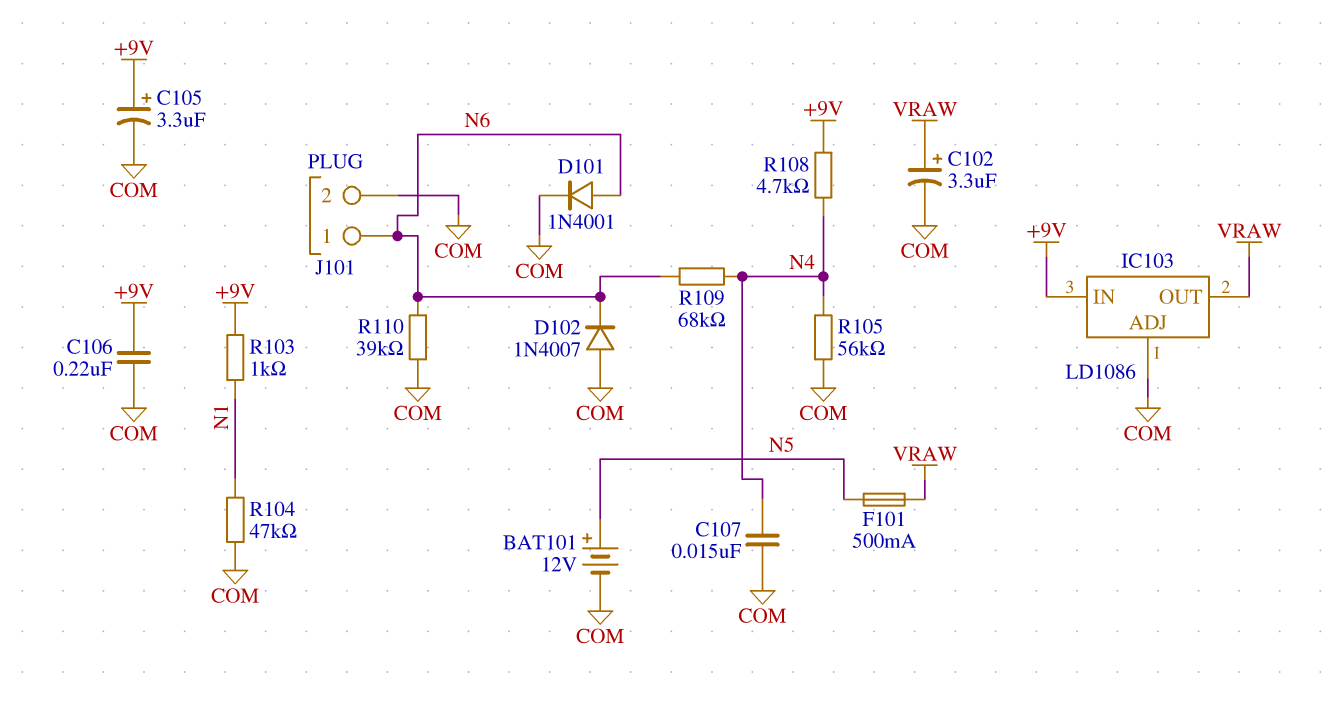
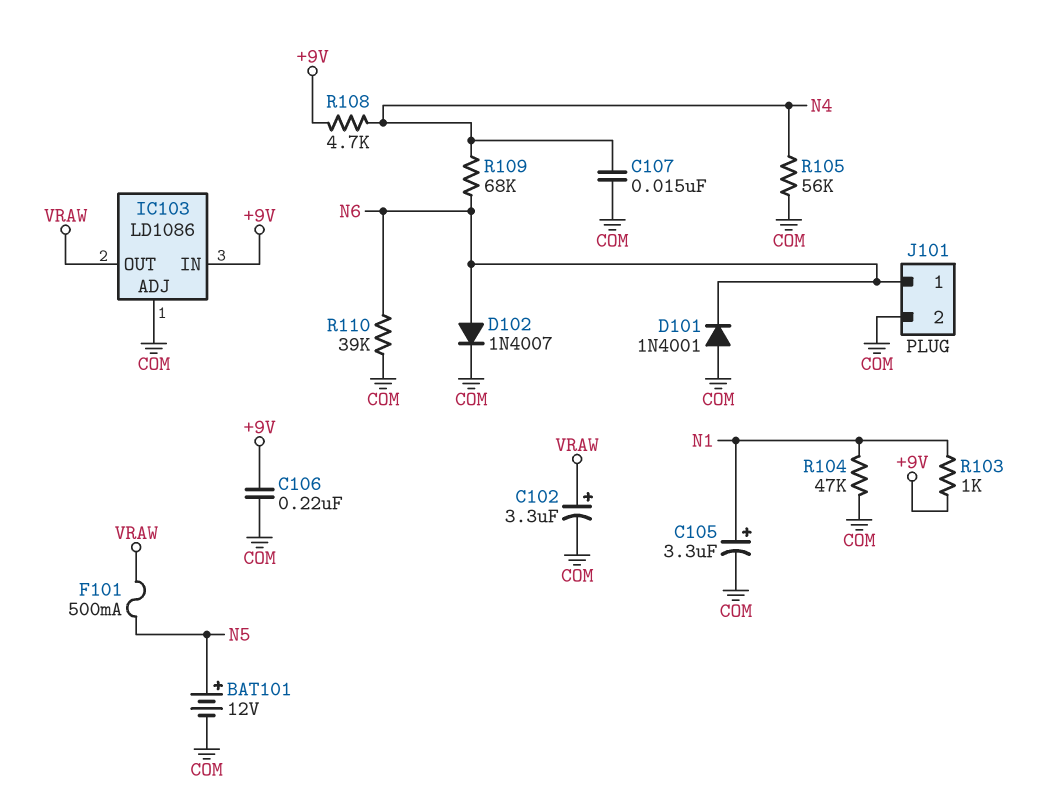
C105: 3.3uF (plus +9V, minus COM) -> 3.3uF (plus N1, minus COM)
D101: diode 1N4001 (A N6, K COM) -> diode 1N4001 (A COM, K N6)
D102: diode 1N4007 (A COM, K N6) -> diode 1N4007 (A N6, K COM)

